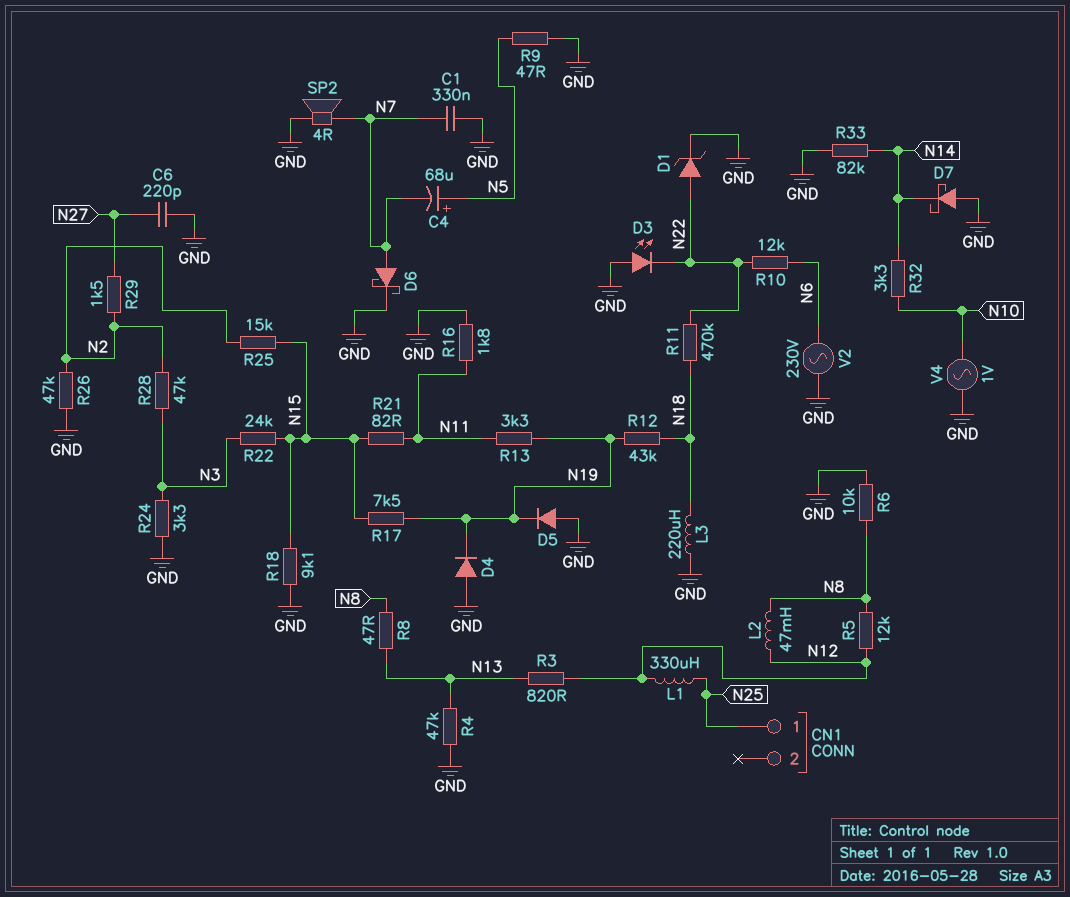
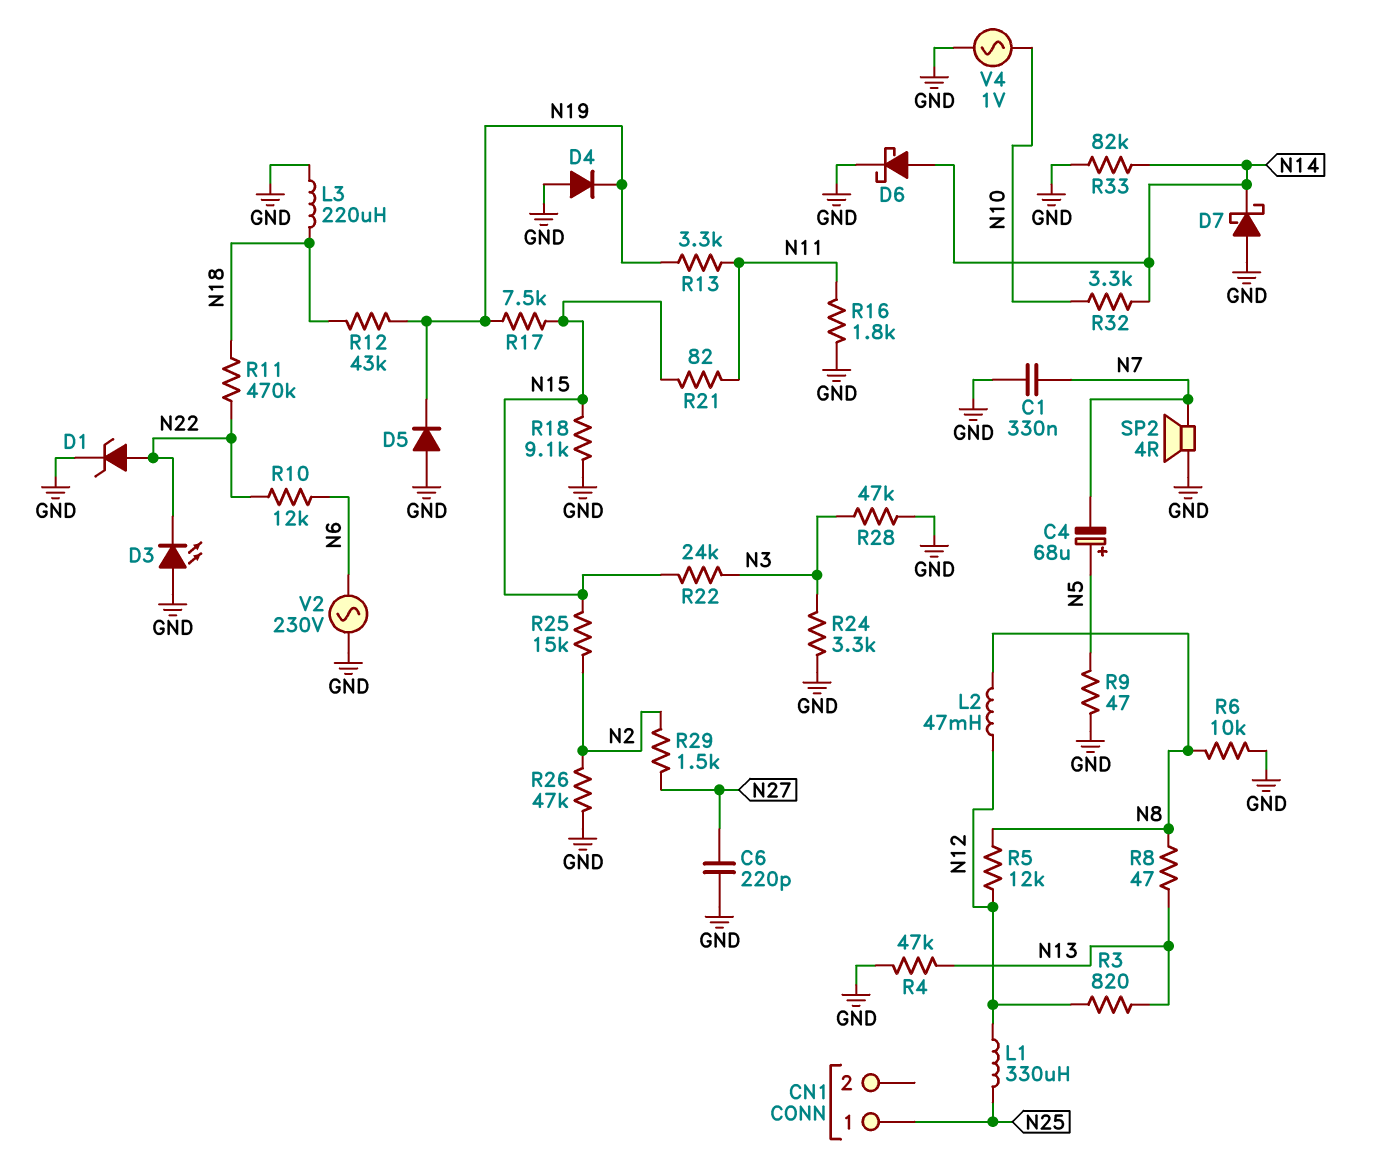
D6: schottky (A N7, K GND) -> schottky (A N14, K GND)
R28: 47k (N2, N3) -> 47k (GND, N3)

